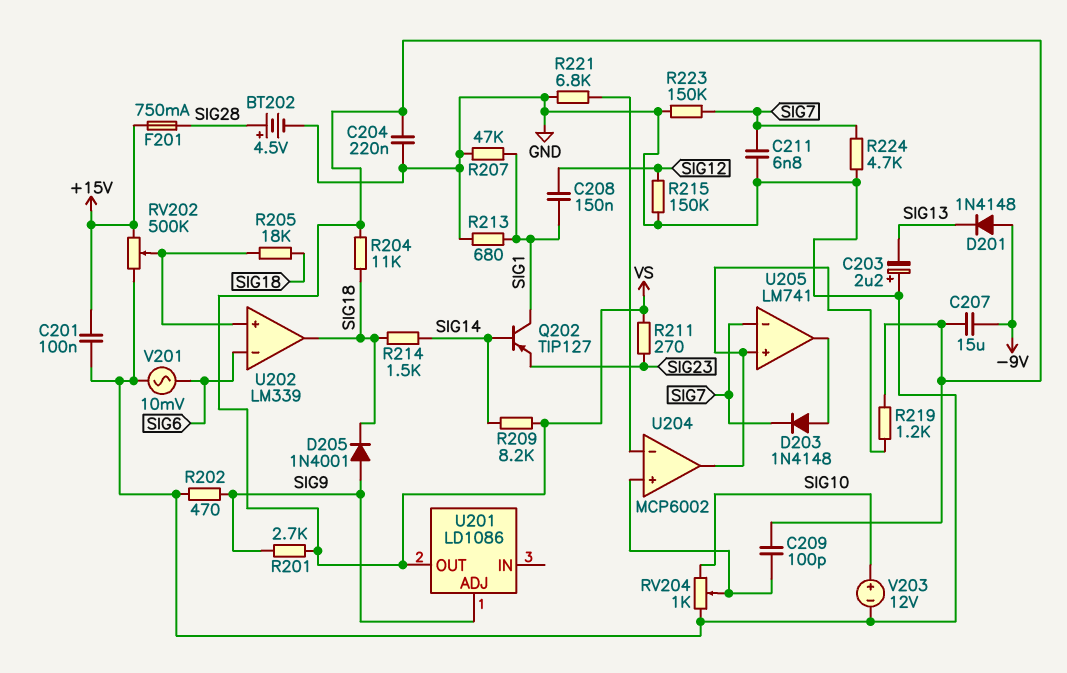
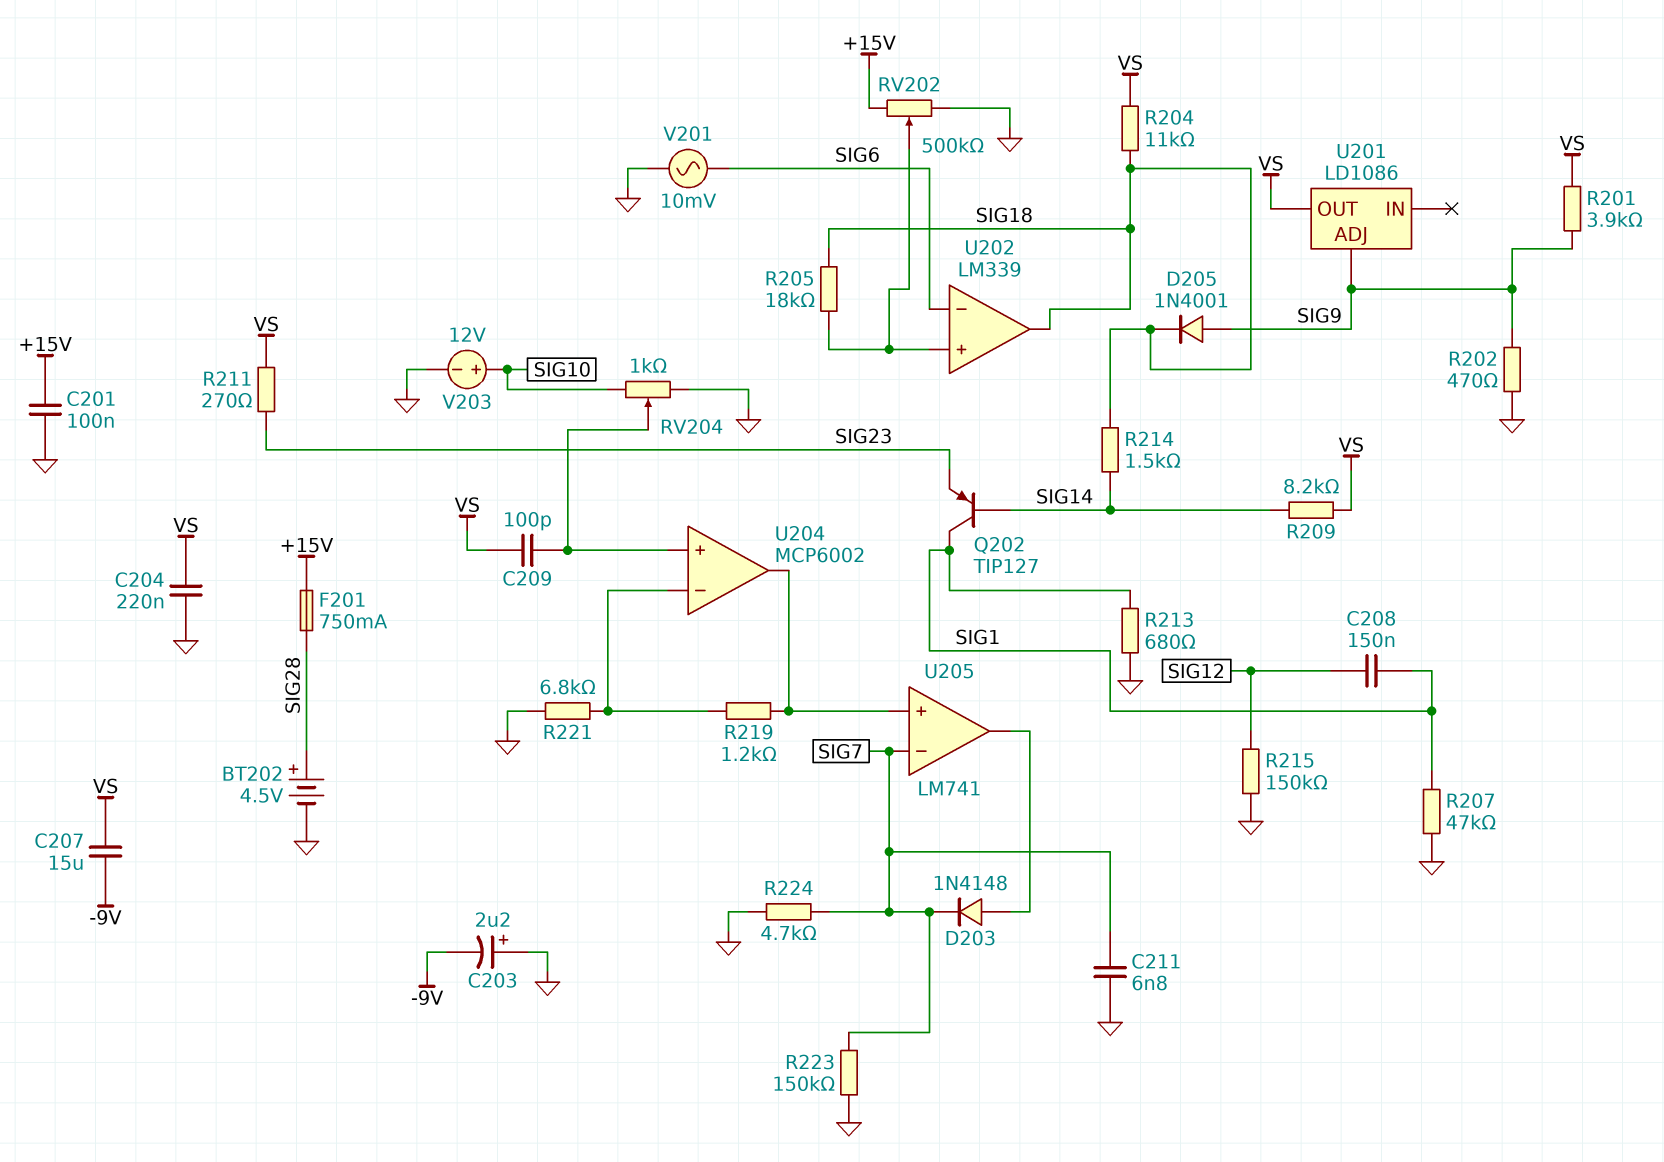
C203: 2.2uF (plus GND, minus SIG13) -> 2.2uF (plus GND, minus -9V)
D201: diode 1N4148 (A -9V, K SIG13) -> none
R201: 2.7k (SIG9, VS) -> 3.9k (SIG9, VS)
R219: 1.2k (U204/out, VS) -> 1.2k (U204/in-, U204/out)

